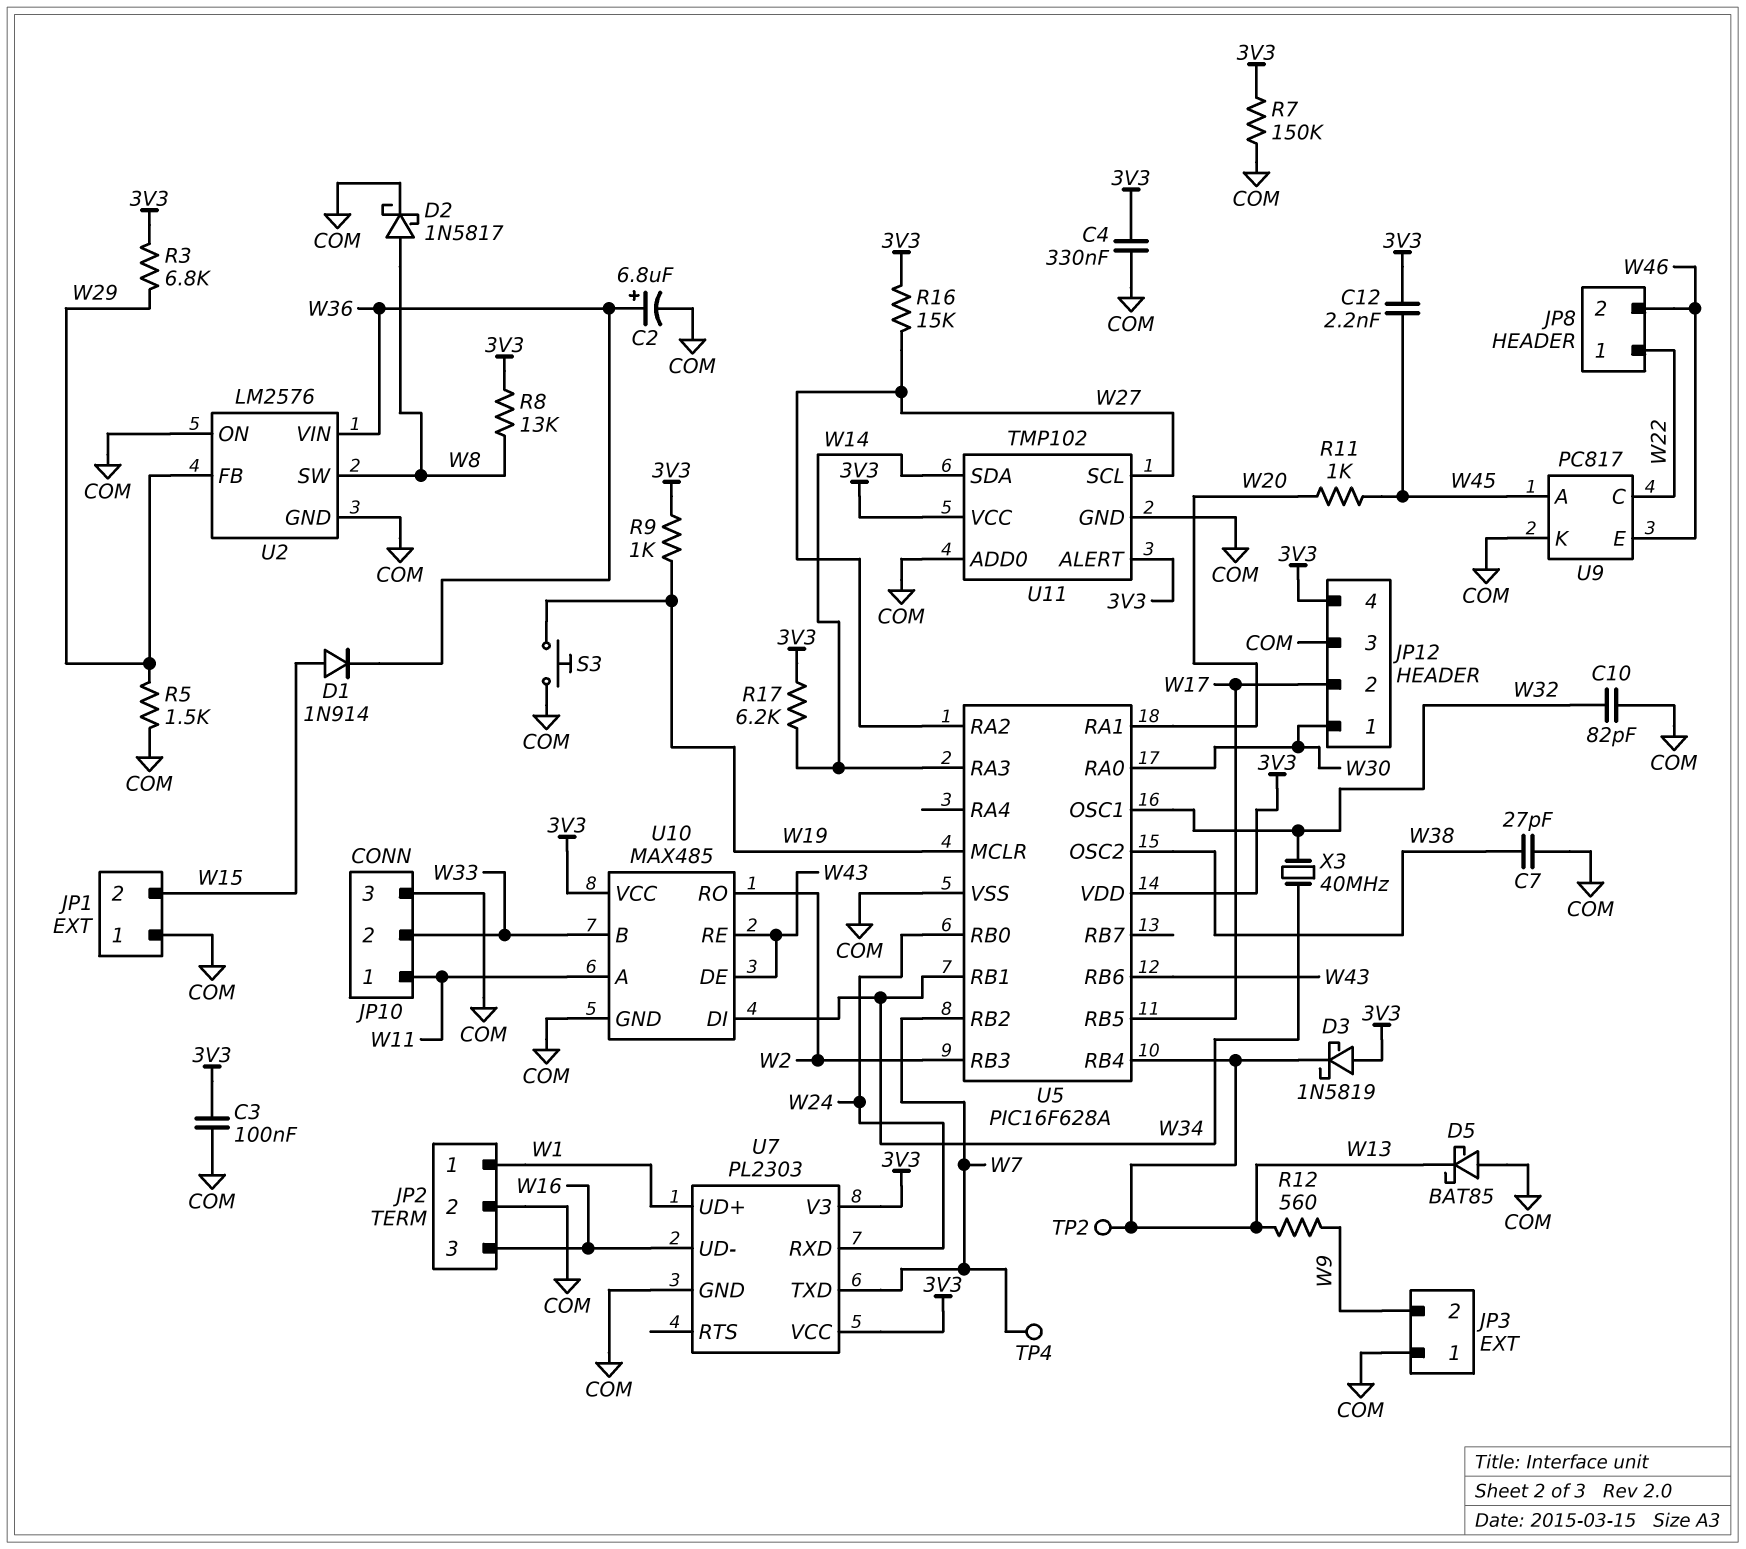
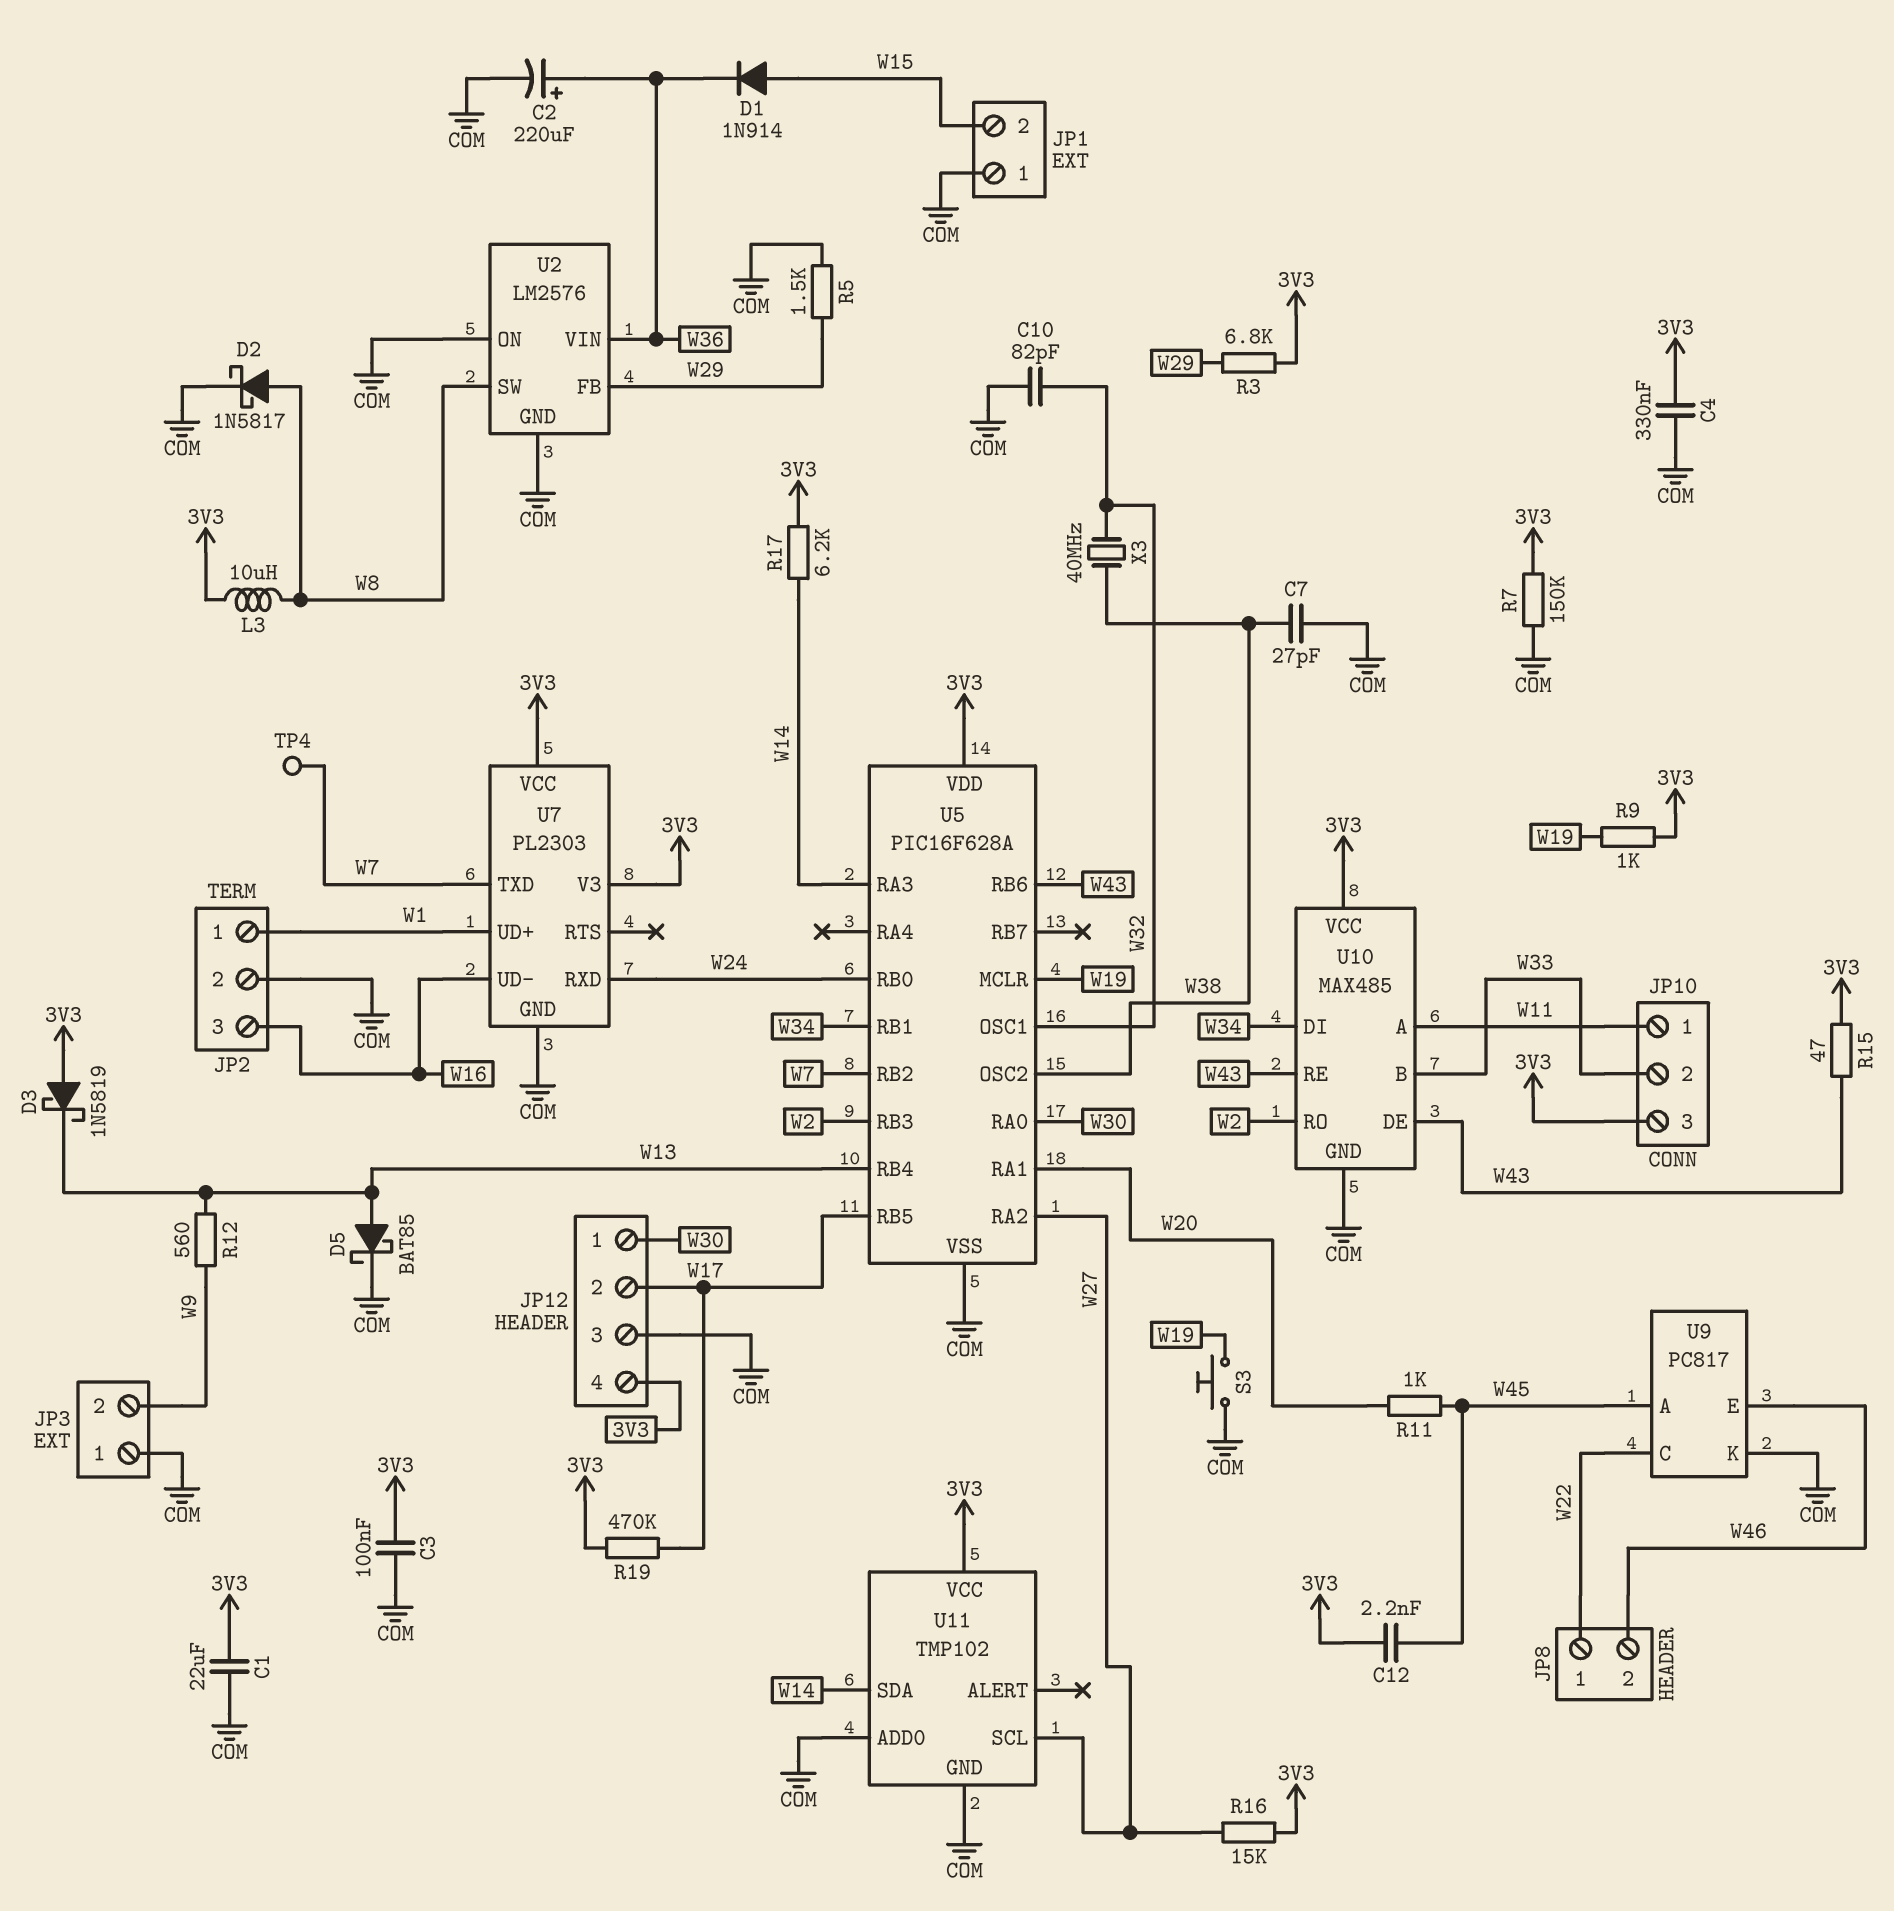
C1: none -> 22uF (3V3, COM)
C2: 6.8uF (plus W36, minus COM) -> 220uF (plus W36, minus COM)
D5: schottky BAT85 (A COM, K W13) -> schottky BAT85 (A W13, K COM)
JP10 pin 3: COM -> 3V3
L3: none -> 10uH (3V3, W8)
R8: 13k (3V3, W8) -> none
R15: none -> 47 (3V3, W43)
R19: none -> 470k (3V3, W17)
TP2: test point (W13) -> none
U11 pin ALERT: 3V3 -> none
X3: 40MHz (W32, W34) -> 40MHz (W32, W38)

